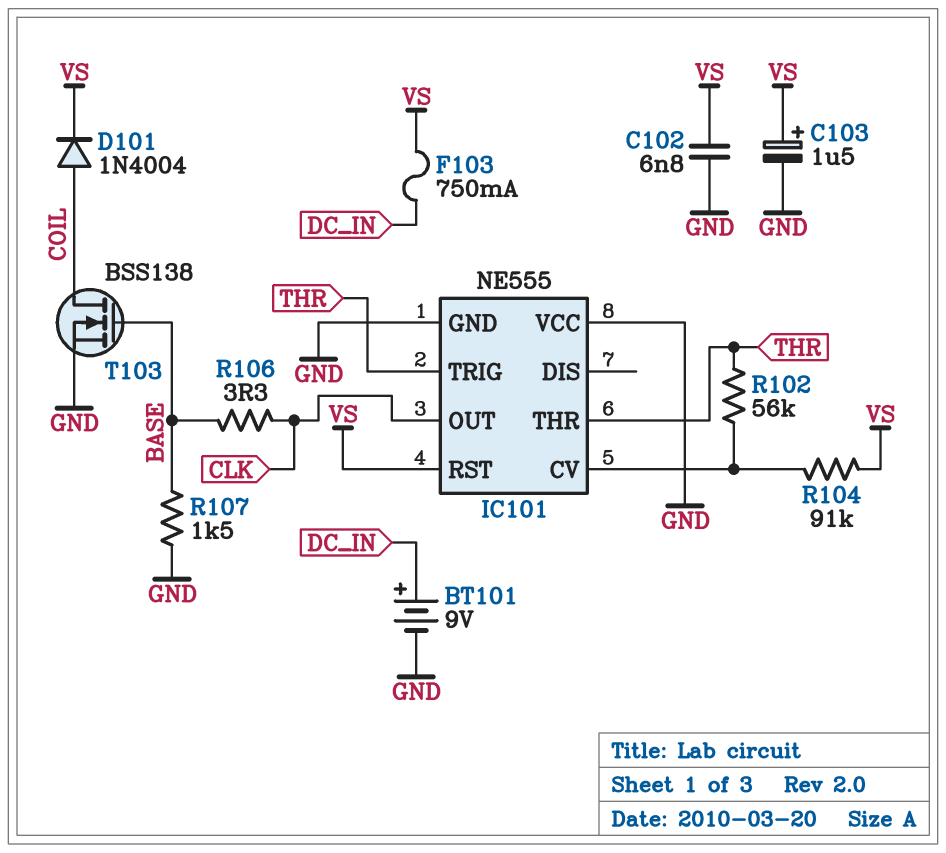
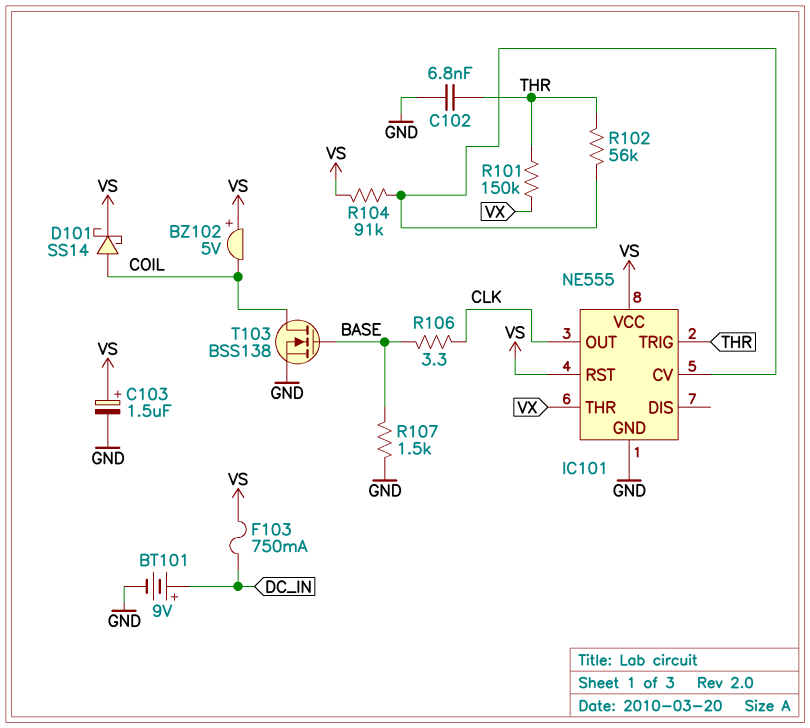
BZ102: none -> buzzer 5V (plus VS, minus COIL)
C102: 6.8nF (GND, VS) -> 6.8nF (GND, THR)
D101: diode 1N4004 (A COIL, K VS) -> schottky SS14 (A COIL, K VS)
IC101 pin THR: THR -> VX
IC101 pin VCC: GND -> VS
R101: none -> 150k (THR, VX)

